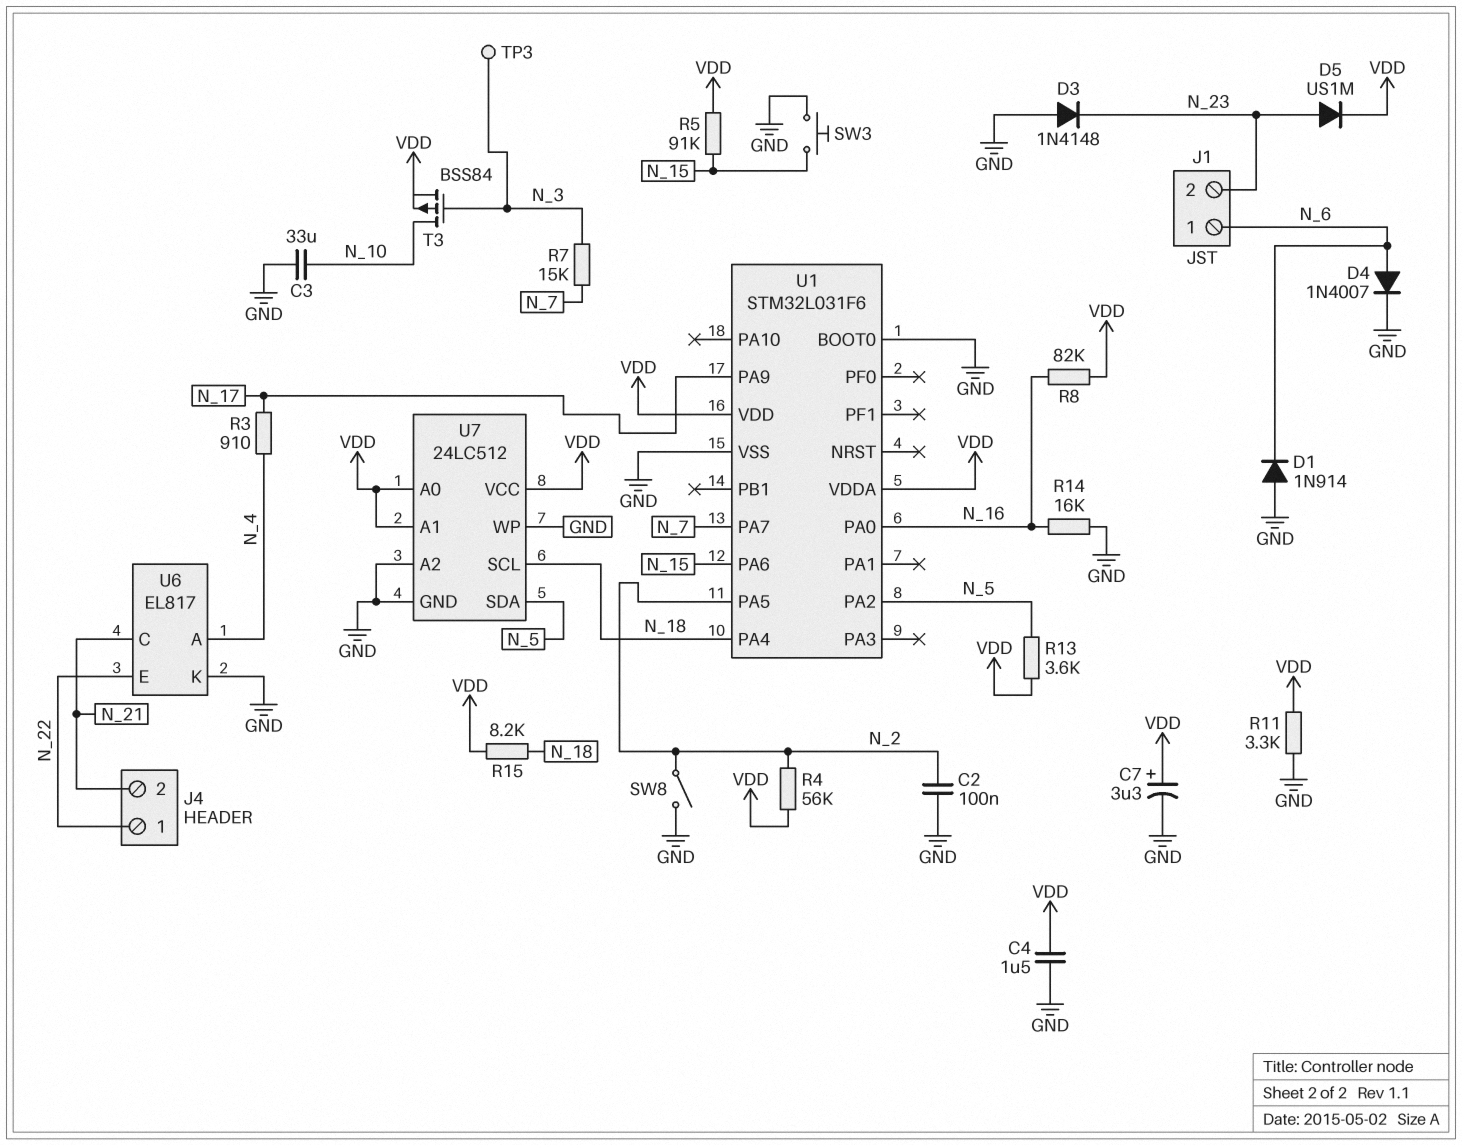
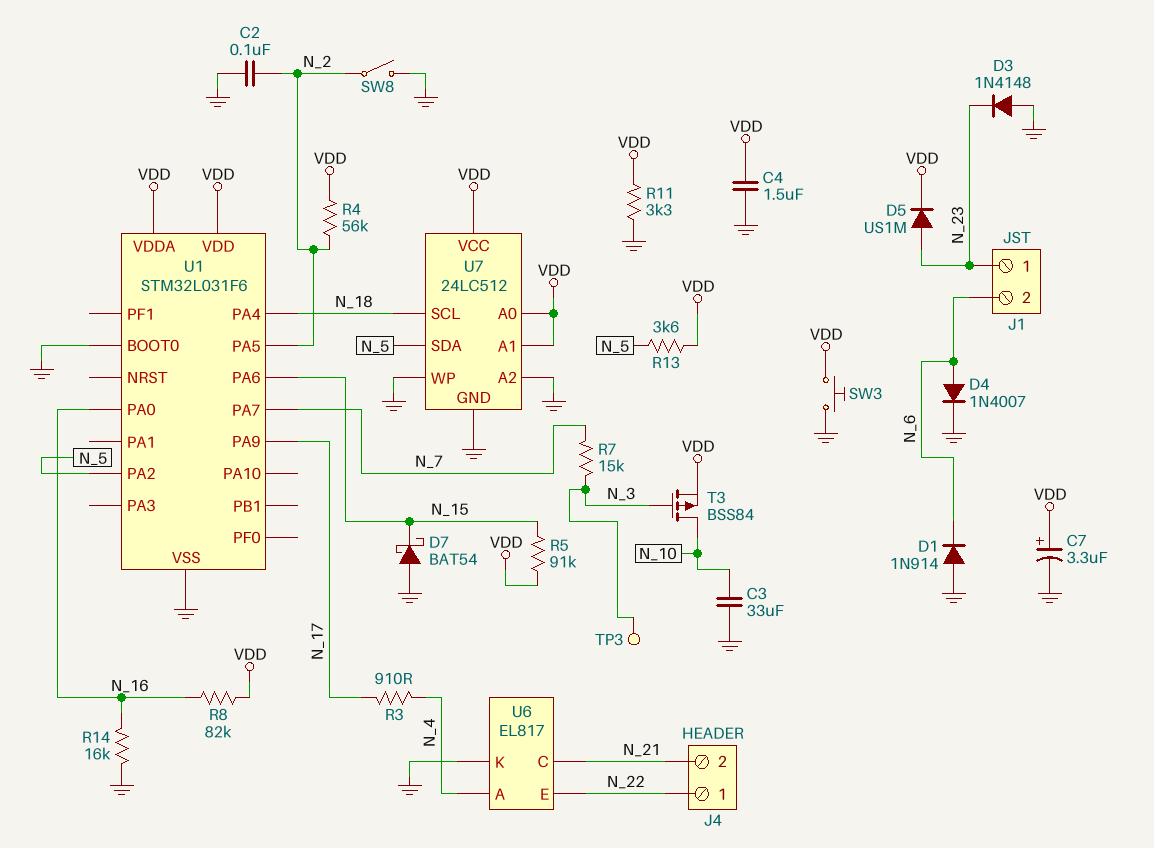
D7: none -> schottky BAT54 (A GND, K N_15)
J1 pin 1: N_6 -> N_23
J1 pin 2: N_23 -> N_6
R15: 8.2k (N_18, VDD) -> none
SW3: button (GND, N_15) -> button (GND, VDD)

